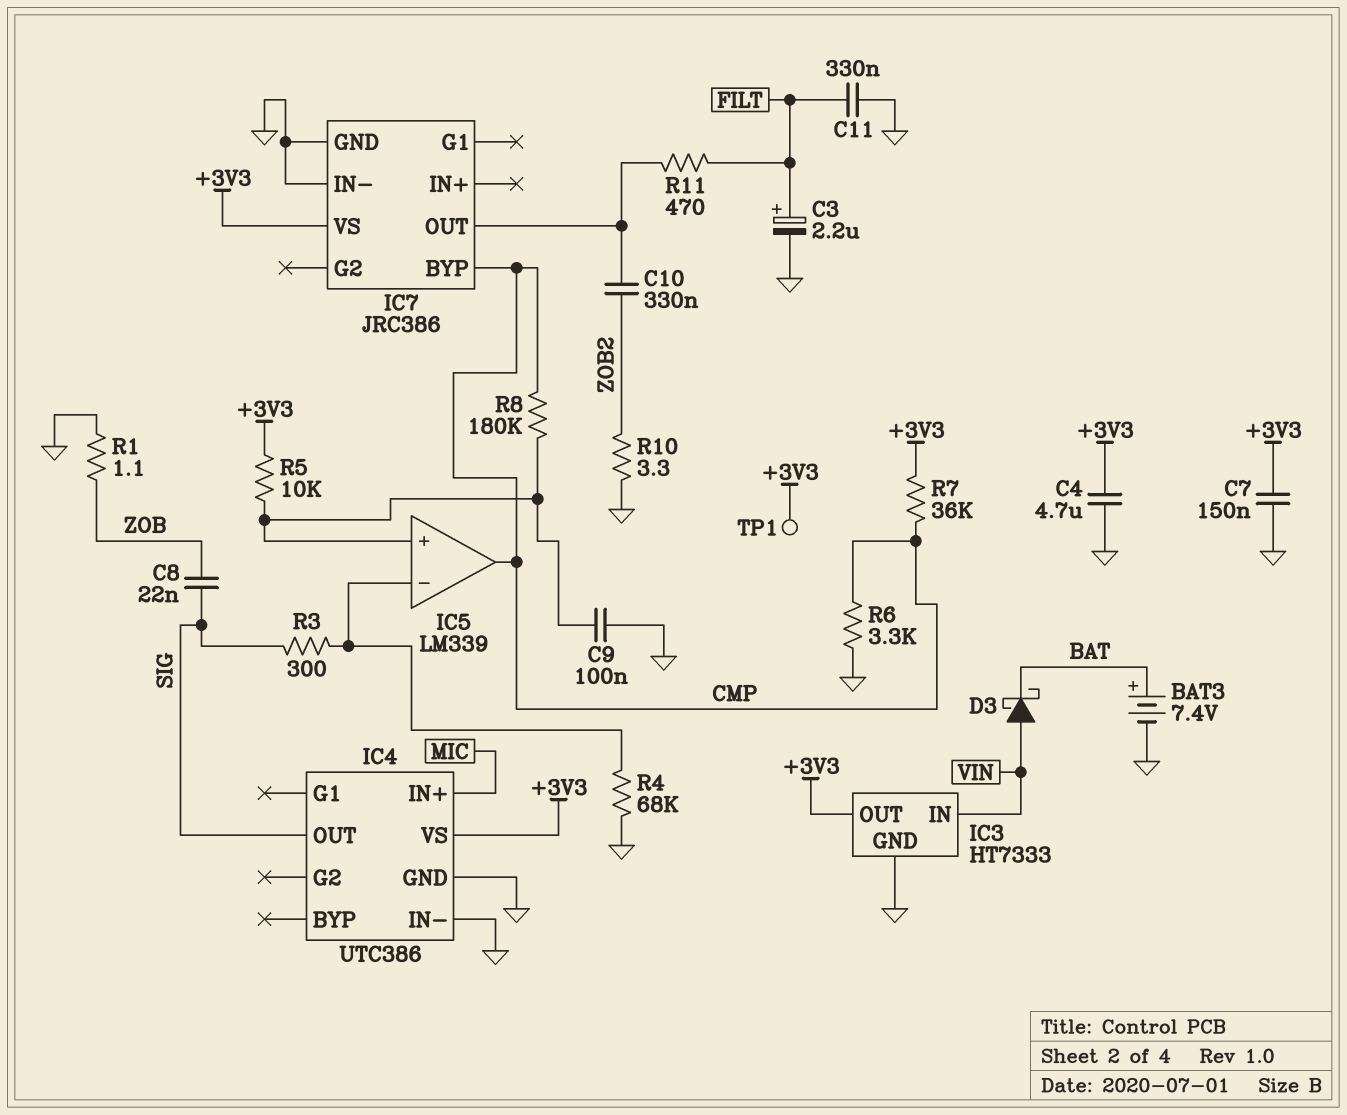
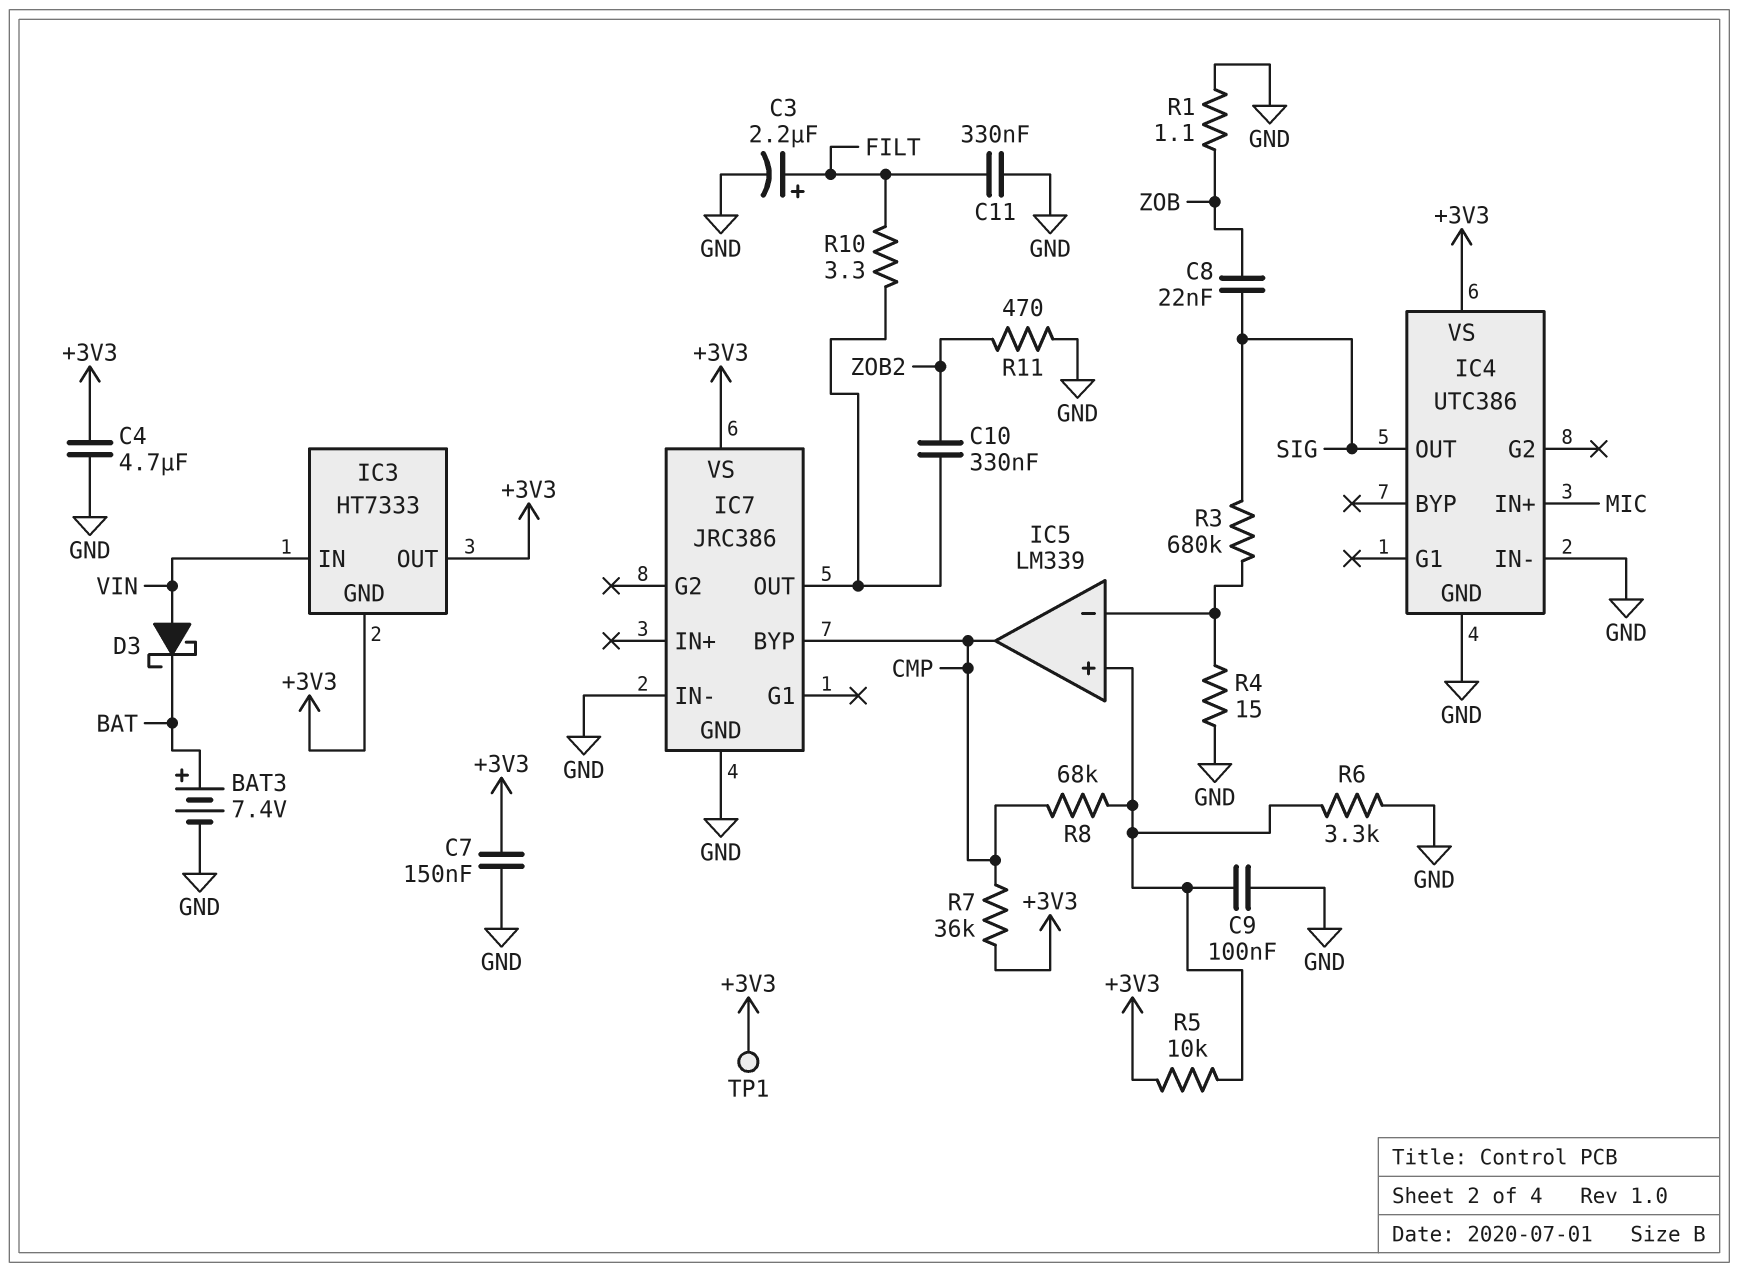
IC3 pin GND: GND -> +3V3
R3: 300 (IC5/in-, SIG) -> 680k (IC5/in-, SIG)
R4: 68k (GND, IC5/in-) -> 15 (GND, IC5/in-)
R6: 3.3k (CMP, GND) -> 3.3k (GND, IC5/in+)
R8: 180k (CMP, IC5/in+) -> 68k (CMP, IC5/in+)
R10: 3.3 (GND, ZOB2) -> 3.3 (FILT, IC7/OUT)
R11: 470 (FILT, IC7/OUT) -> 470 (GND, ZOB2)

